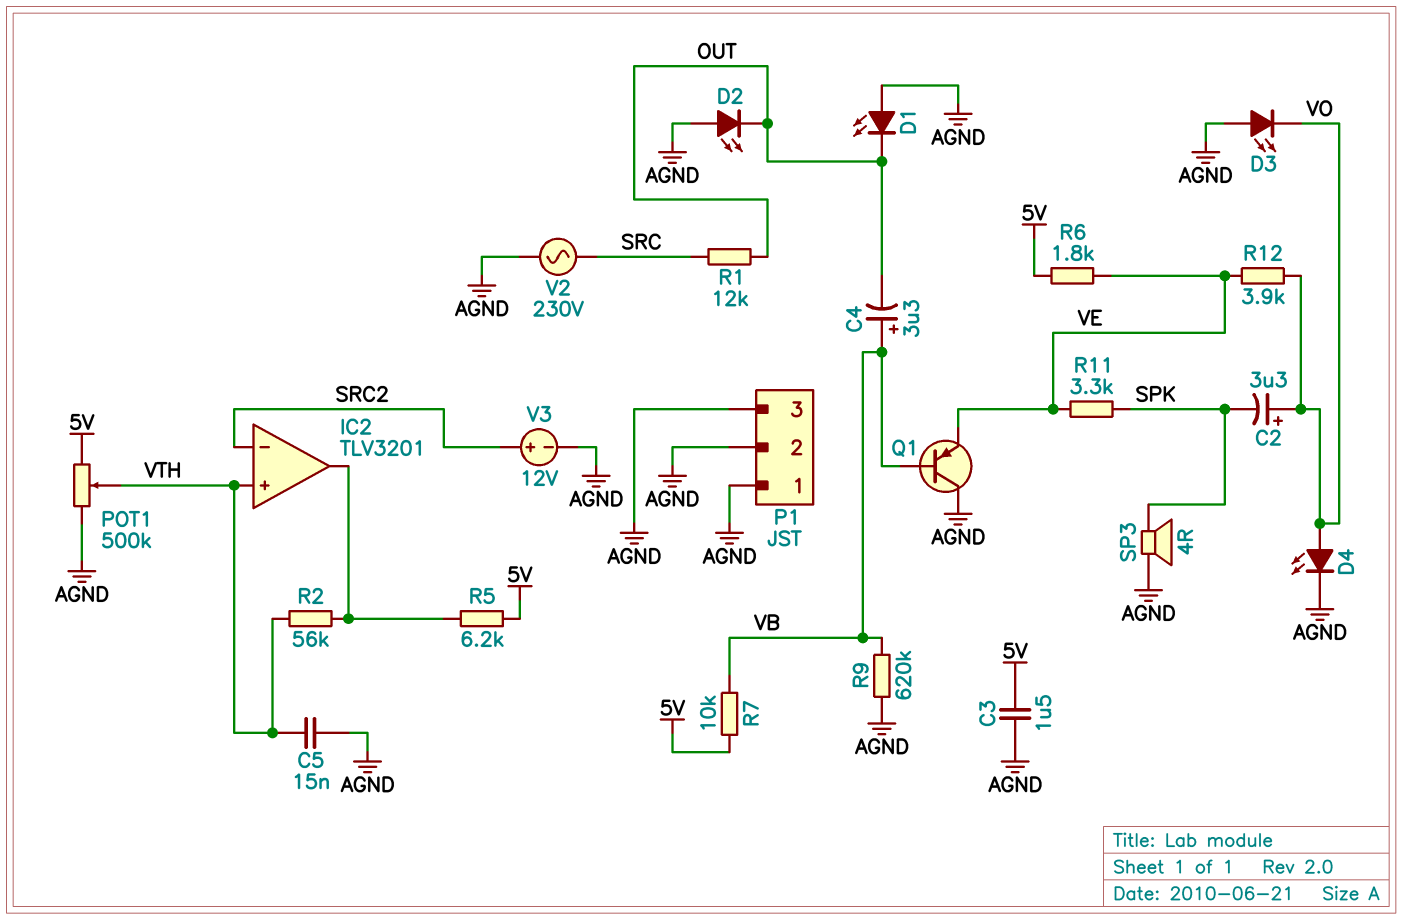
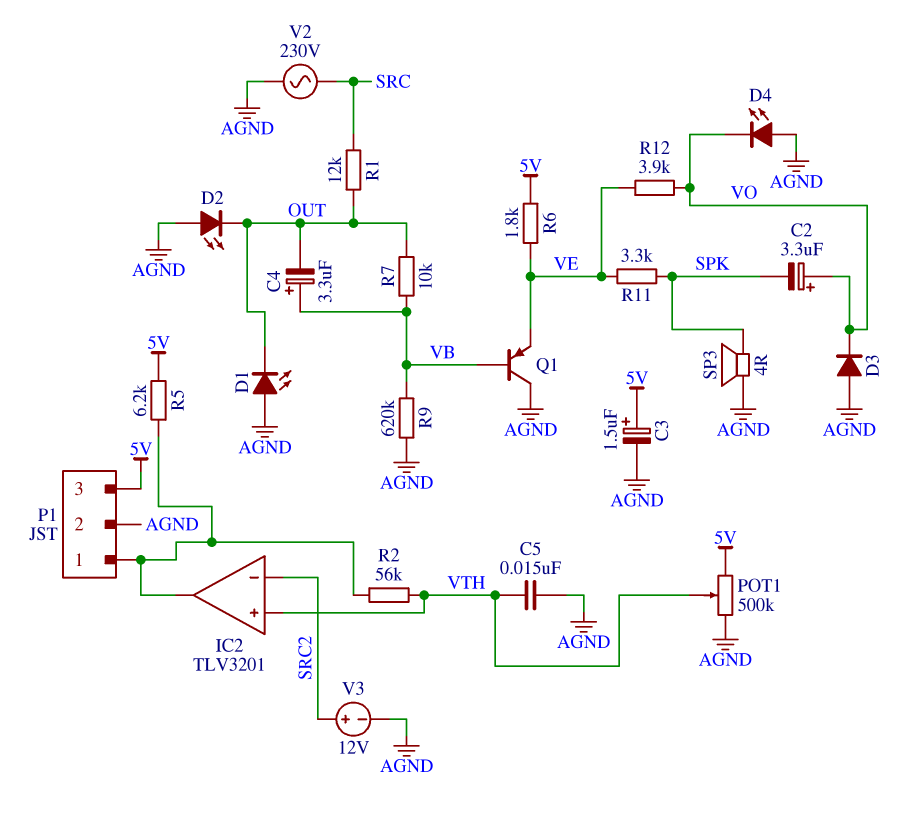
C3: 1.5uF (5V, AGND) -> 1.5uF (plus 5V, minus AGND)
D3: LED (A AGND, K VO) -> diode (A AGND, K VO)
D4: LED (A VO, K AGND) -> LED (A AGND, K VO)
P1 pin 1: AGND -> IC2/out
P1 pin 3: AGND -> 5V
R7: 10k (5V, VB) -> 10k (OUT, VB)

